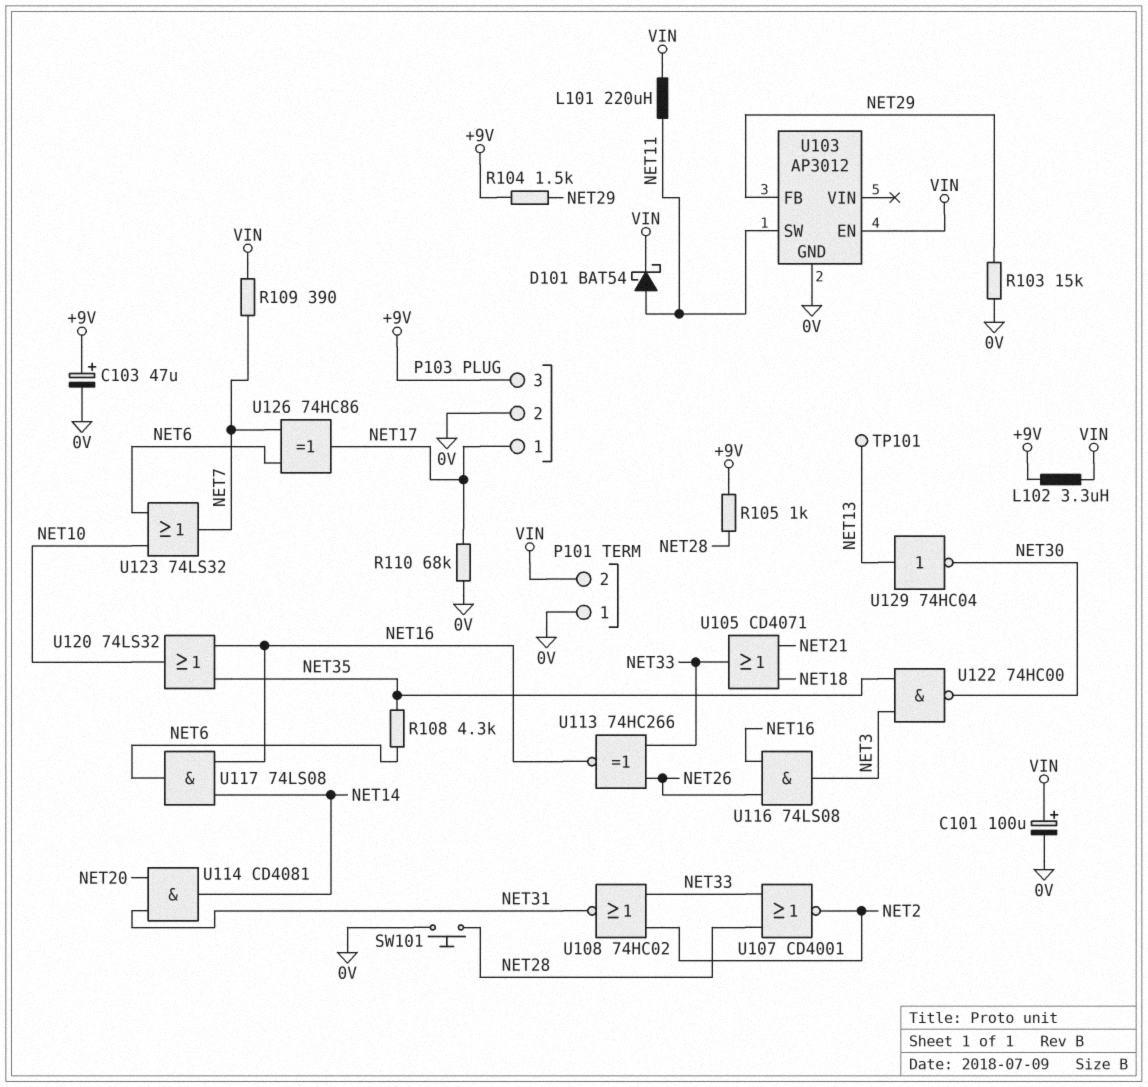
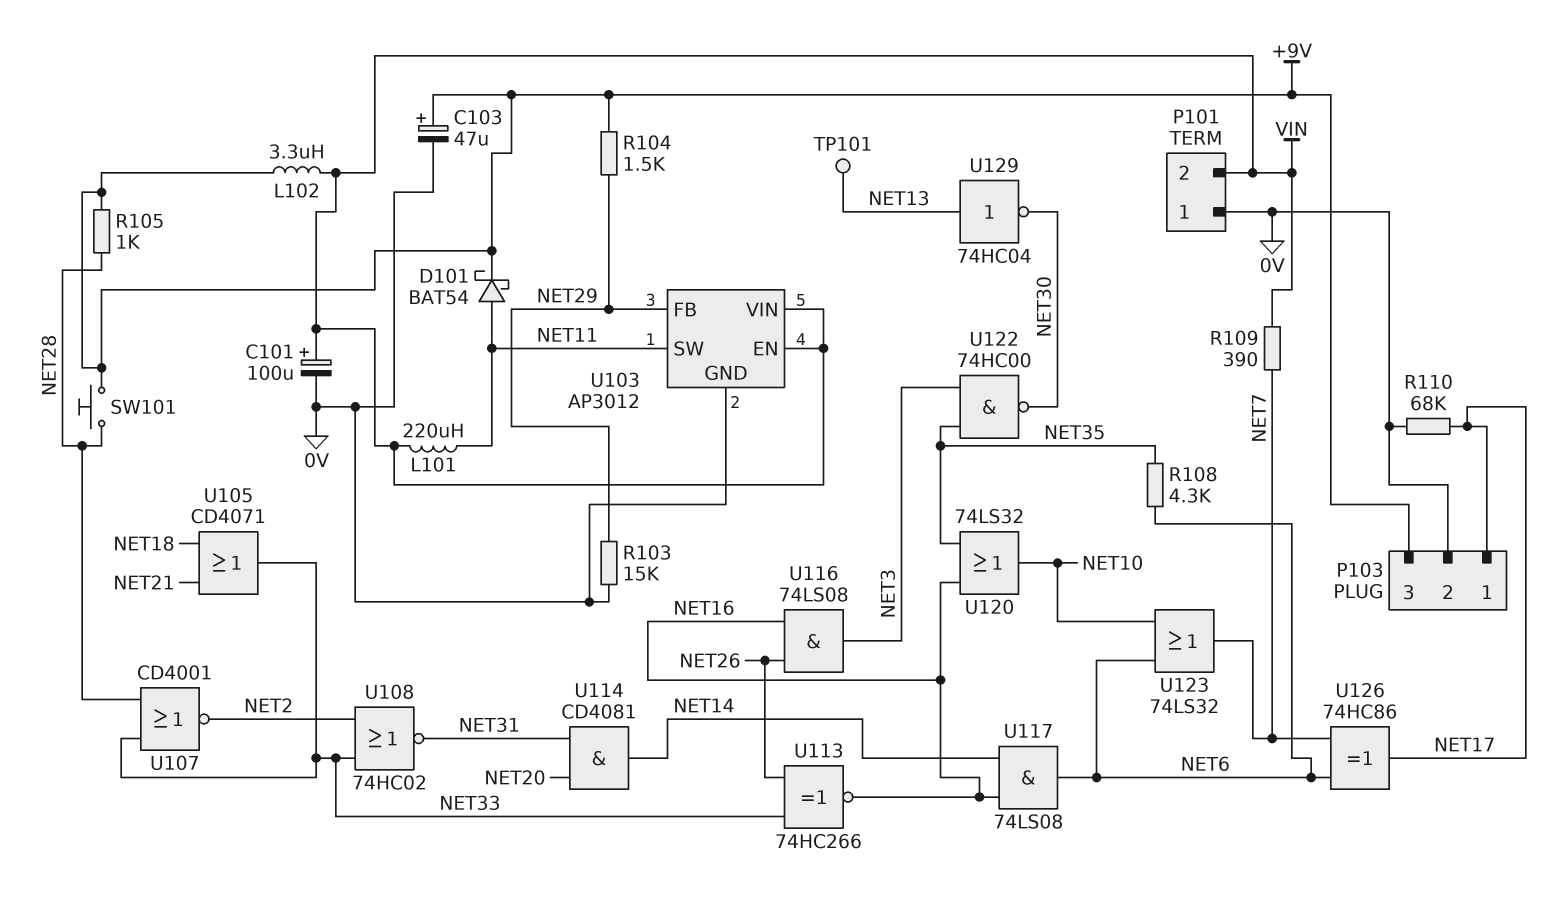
D101: schottky BAT54 (A NET11, K VIN) -> schottky BAT54 (A NET11, K +9V)
SW101: button (0V, NET28) -> button (+9V, NET28)
U103 pin VIN: none -> VIN

